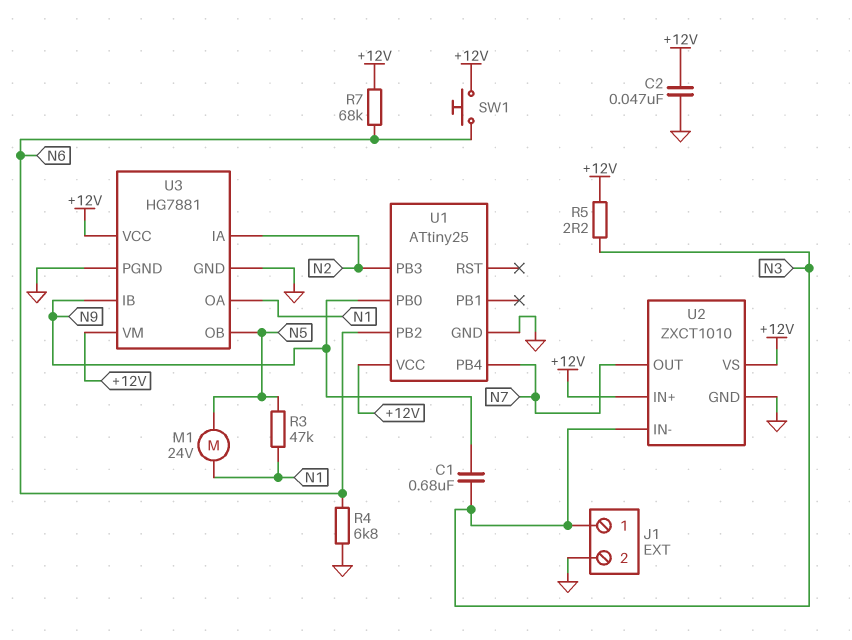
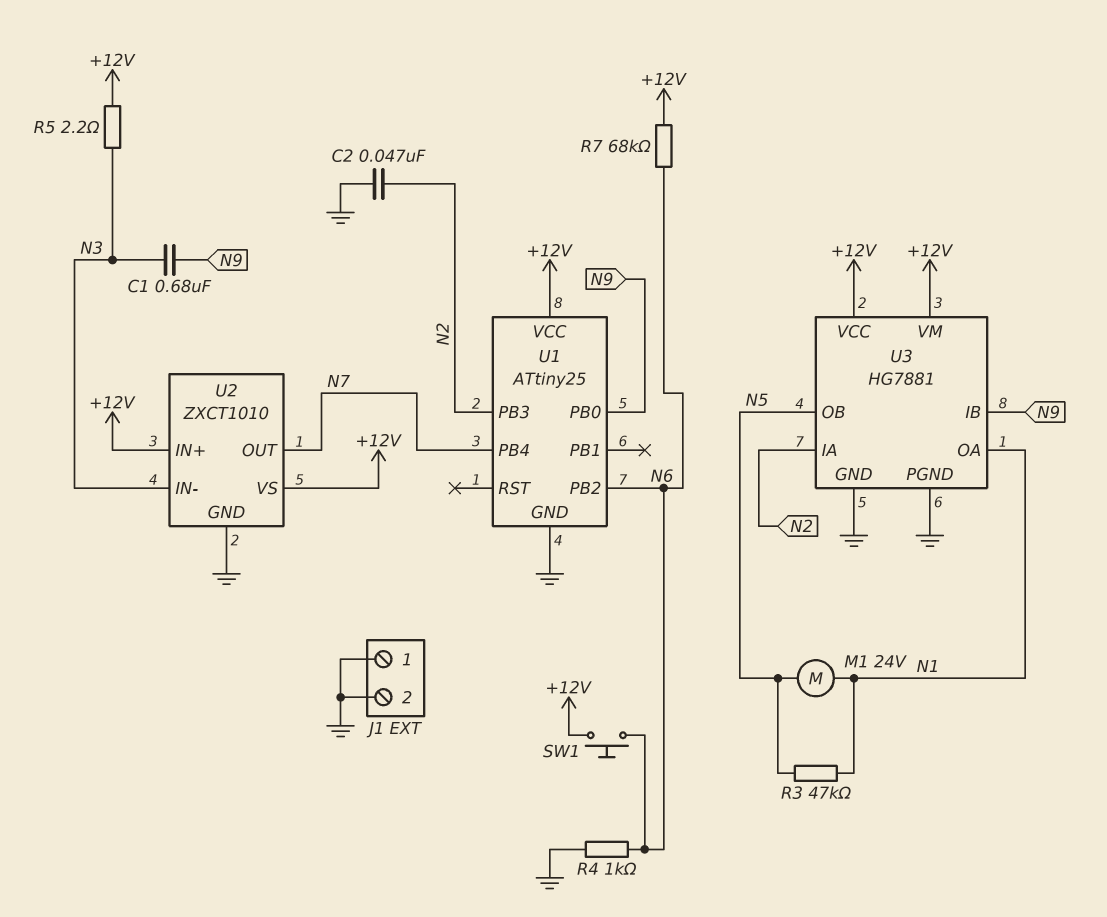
C2: 47nF (+12V, GND) -> 47nF (GND, N2)
J1 pin 1: N3 -> GND
R4: 6.8k (GND, N6) -> 1k (GND, N6)

